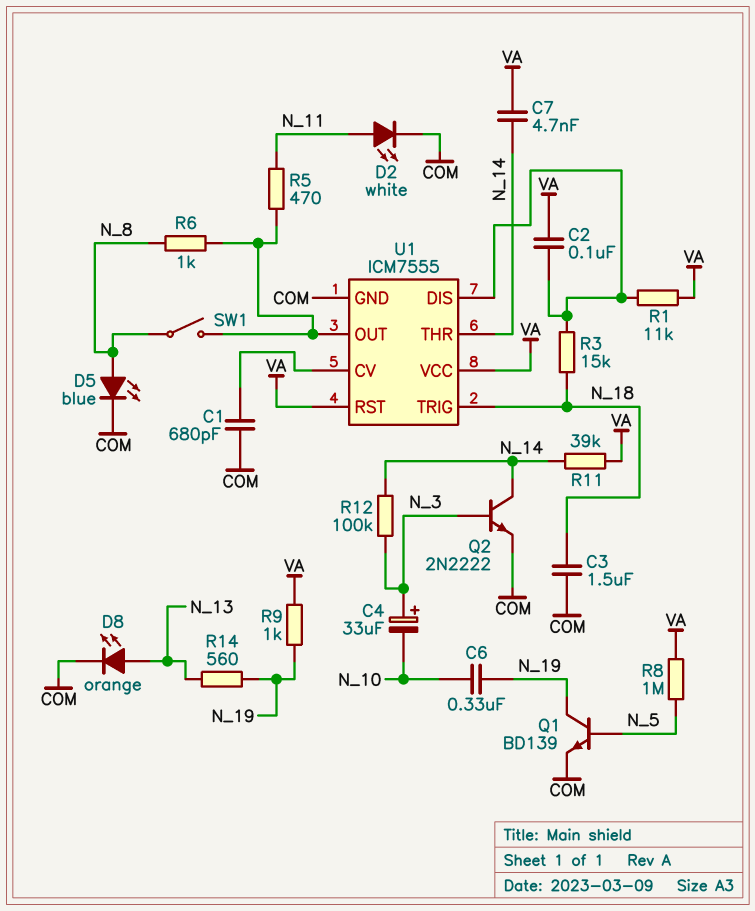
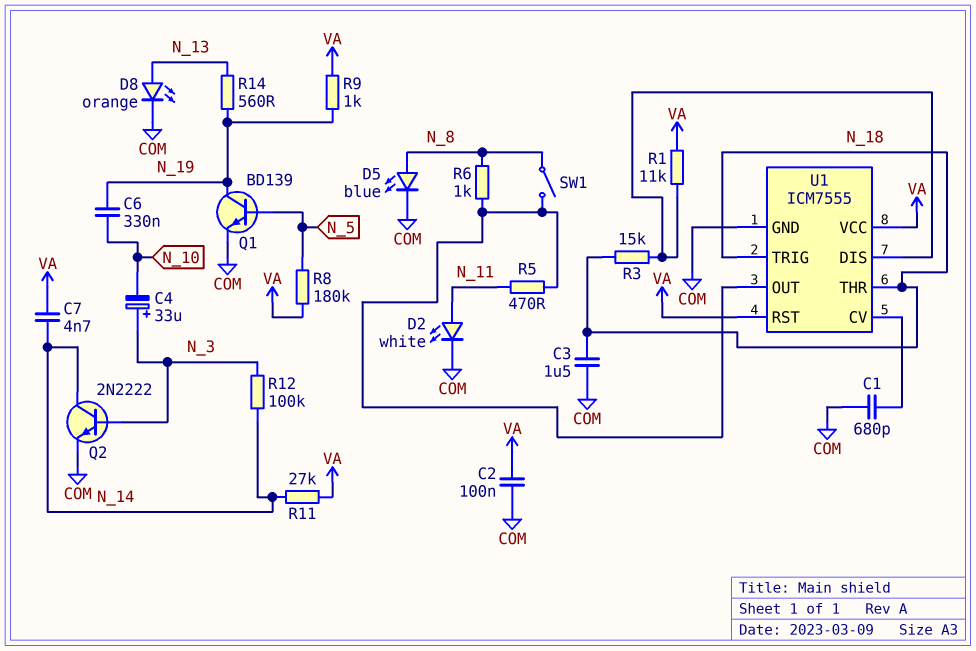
C2: 100nF (U1/DIS, VA) -> 100nF (COM, VA)
R8: 1M (N_5, VA) -> 180k (N_5, VA)
R11: 39k (N_14, VA) -> 27k (N_14, VA)
U1 pin THR: N_14 -> N_18

